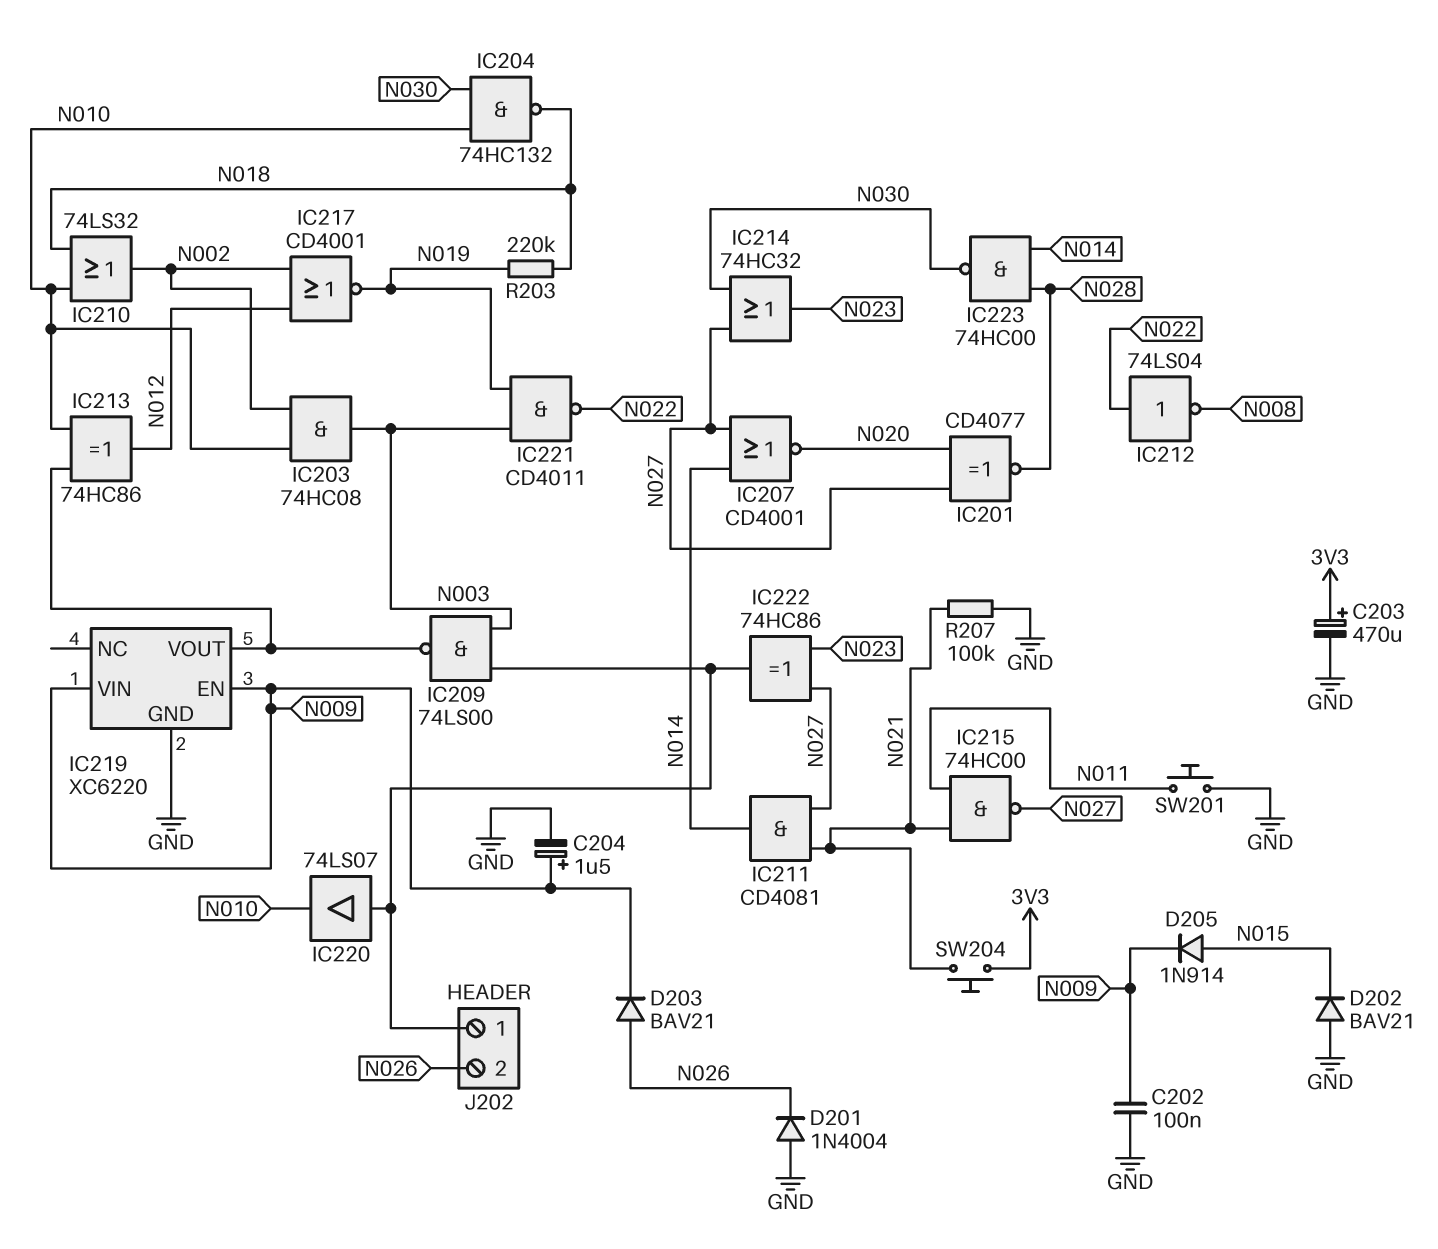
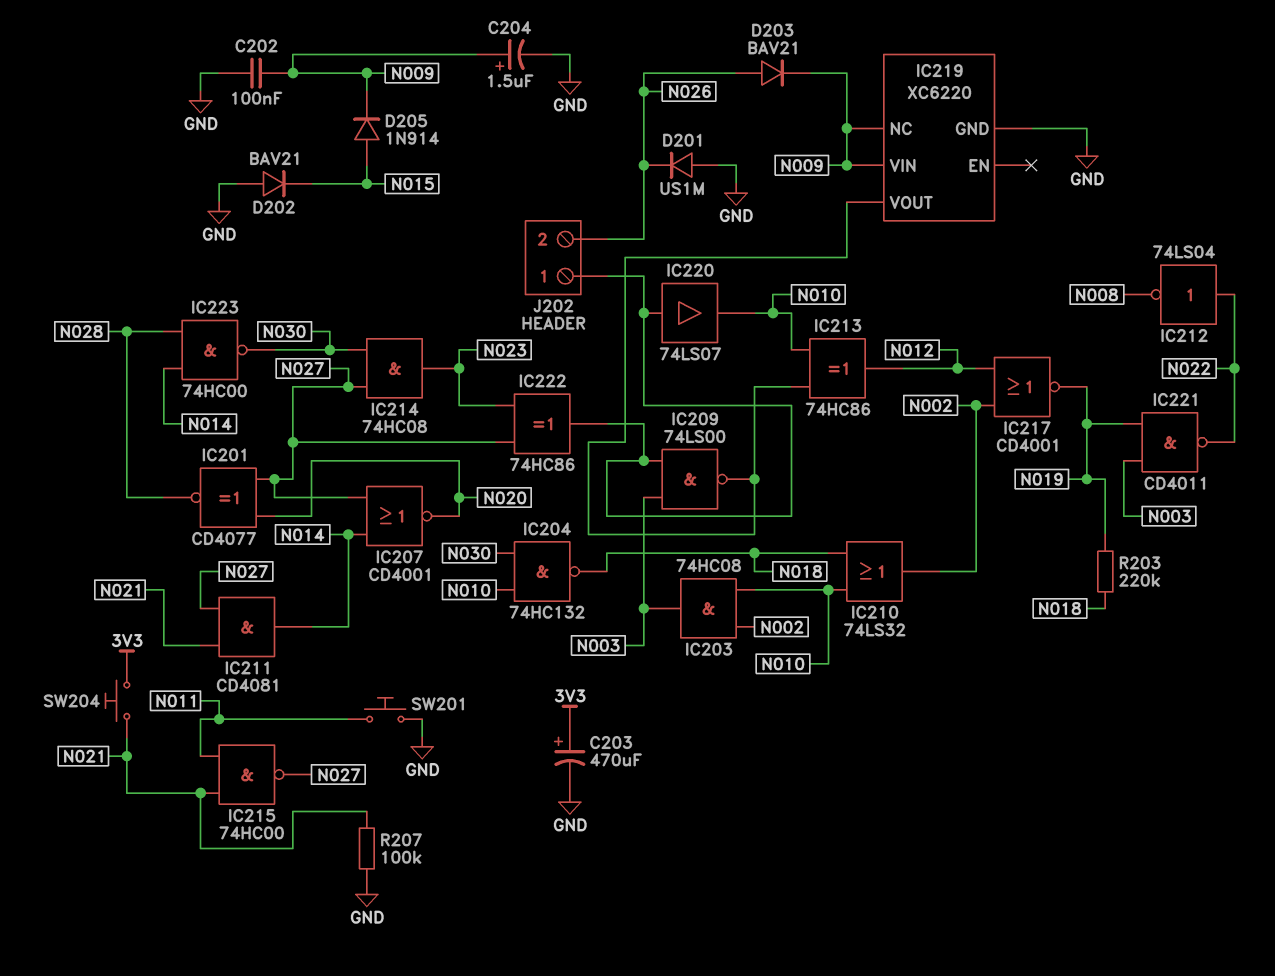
D201: diode 1N4004 (A GND, K N026) -> diode US1M (A GND, K N026)
IC214: OR 74HC32 (in N027, in N030, out N023) -> AND 74HC08 (in N027, in N030, out N023)
IC219 pin EN: N009 -> none
IC219 pin NC: none -> N009

